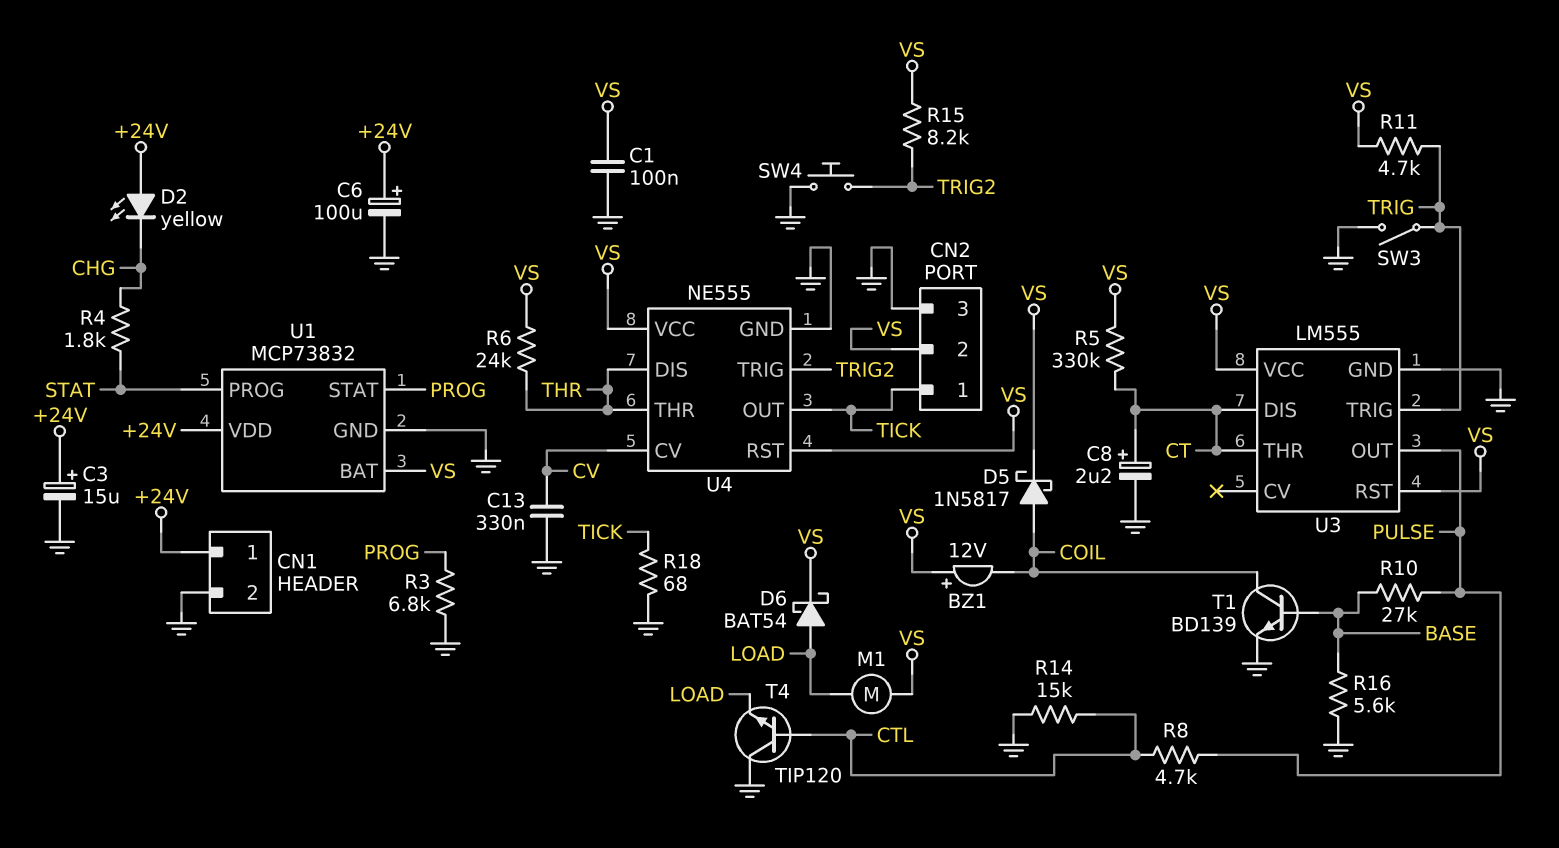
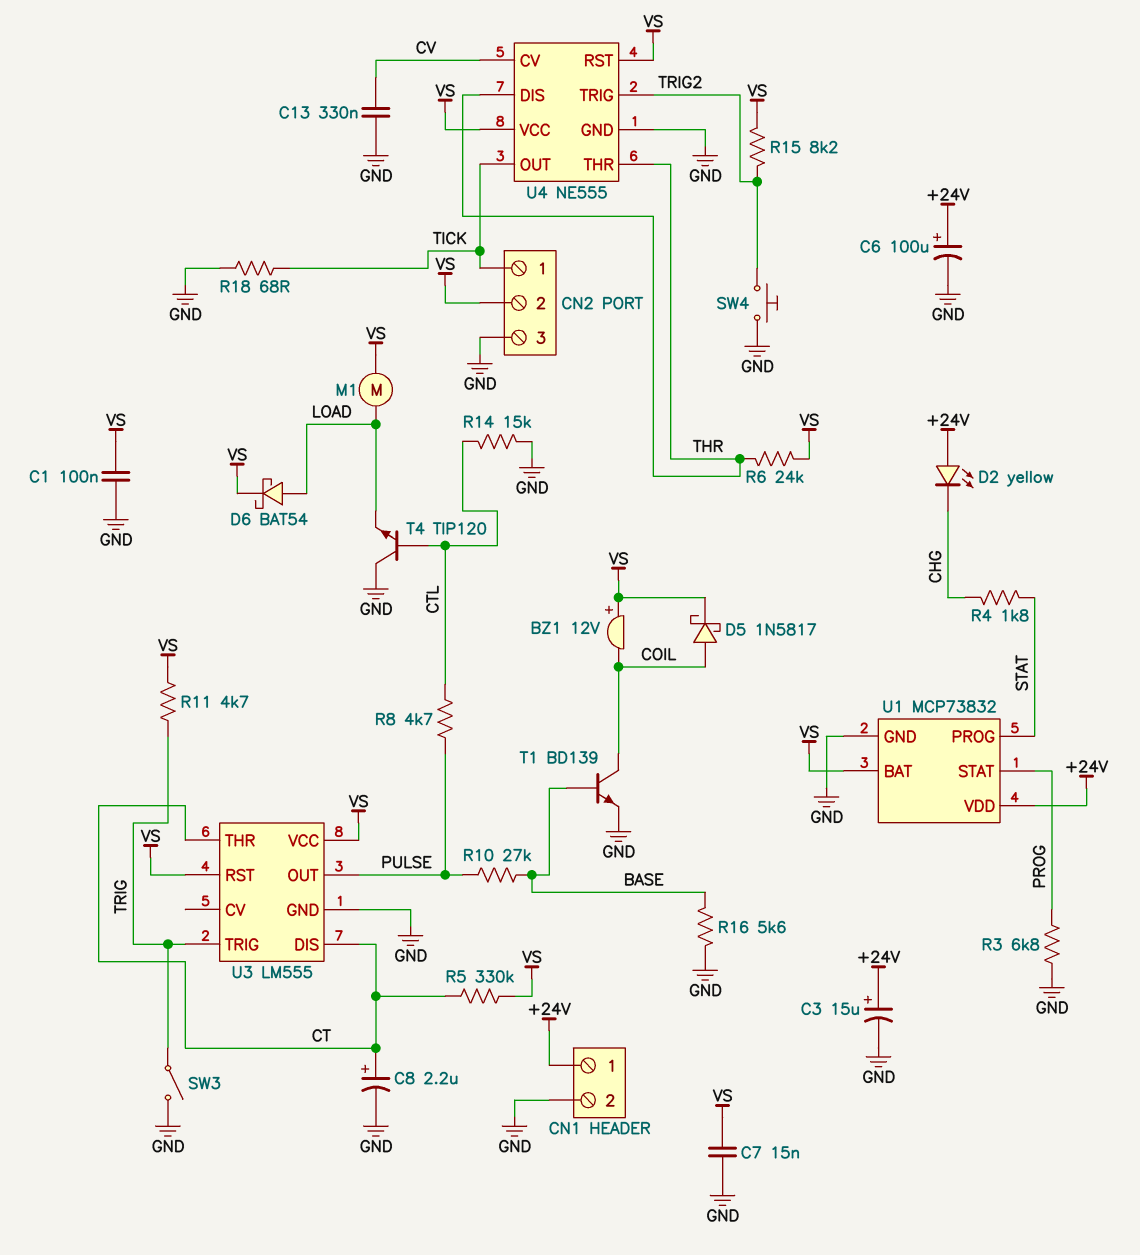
C7: none -> 15nF (GND, VS)

